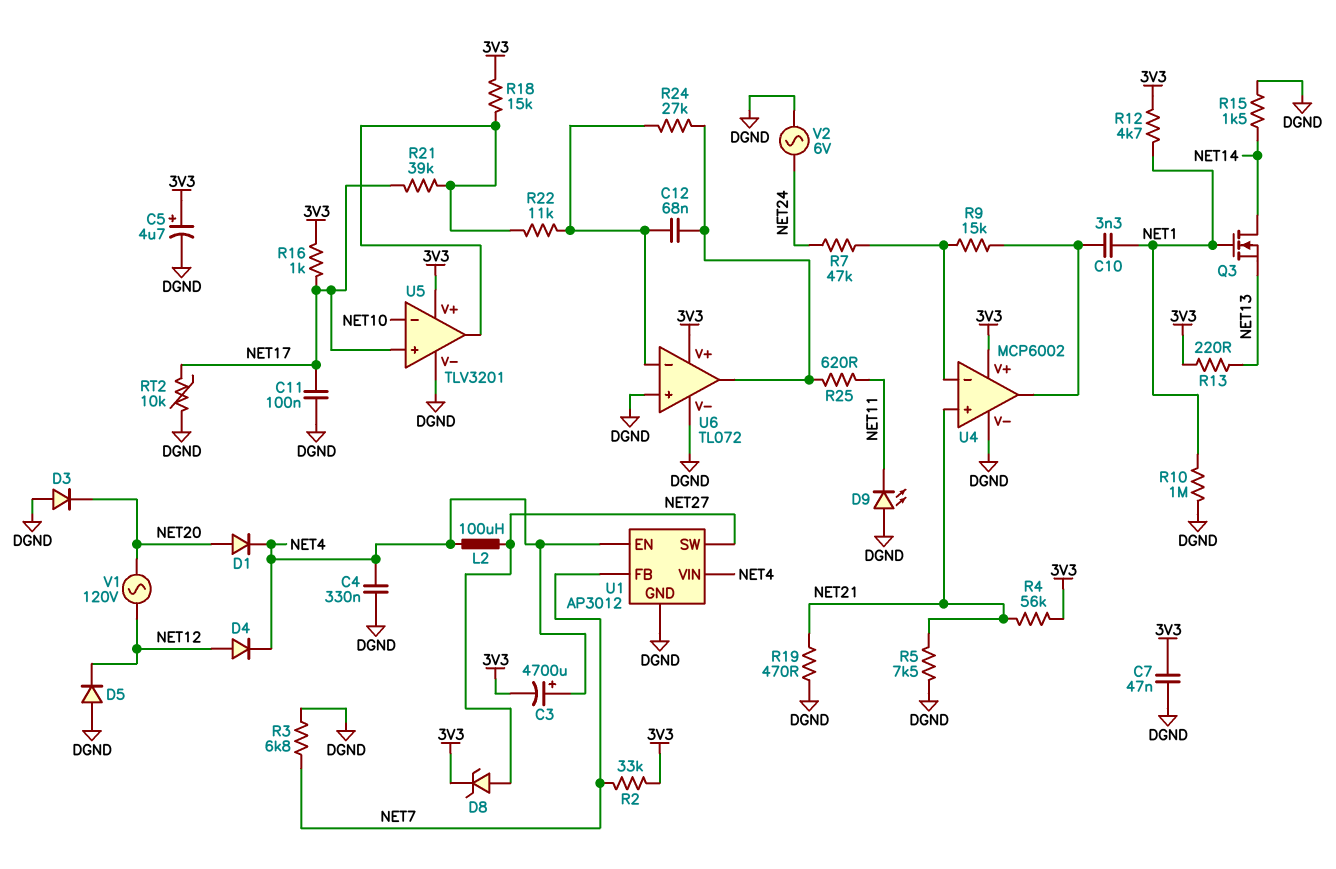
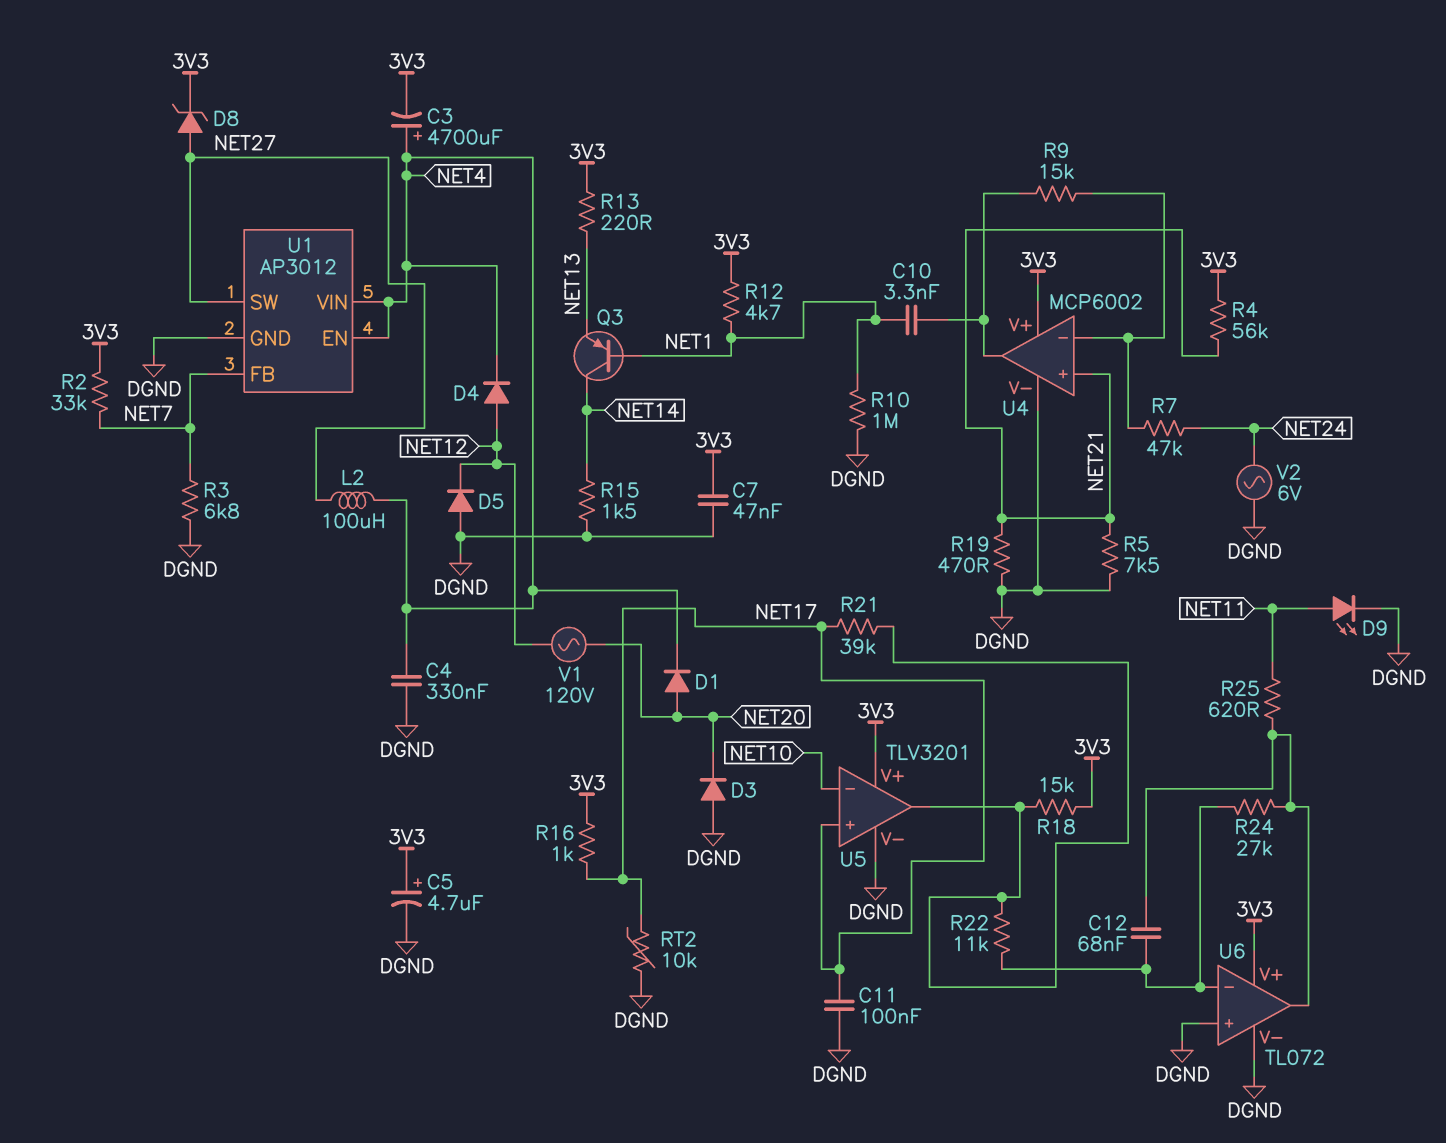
D9: LED (A DGND, K NET11) -> LED (A NET11, K DGND)
Q3: NMOS (G NET1, D NET14, S NET13) -> PNP (B NET1, C NET14, E NET13)

